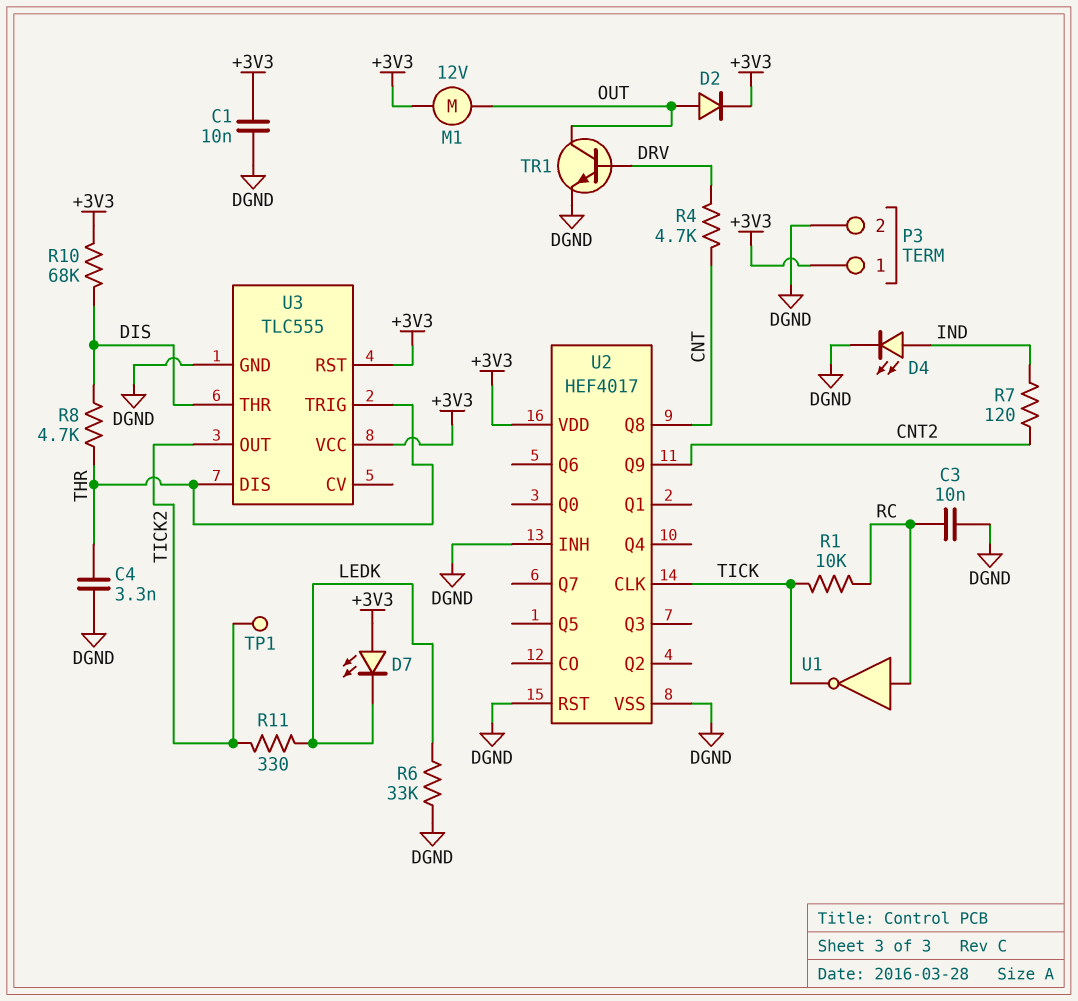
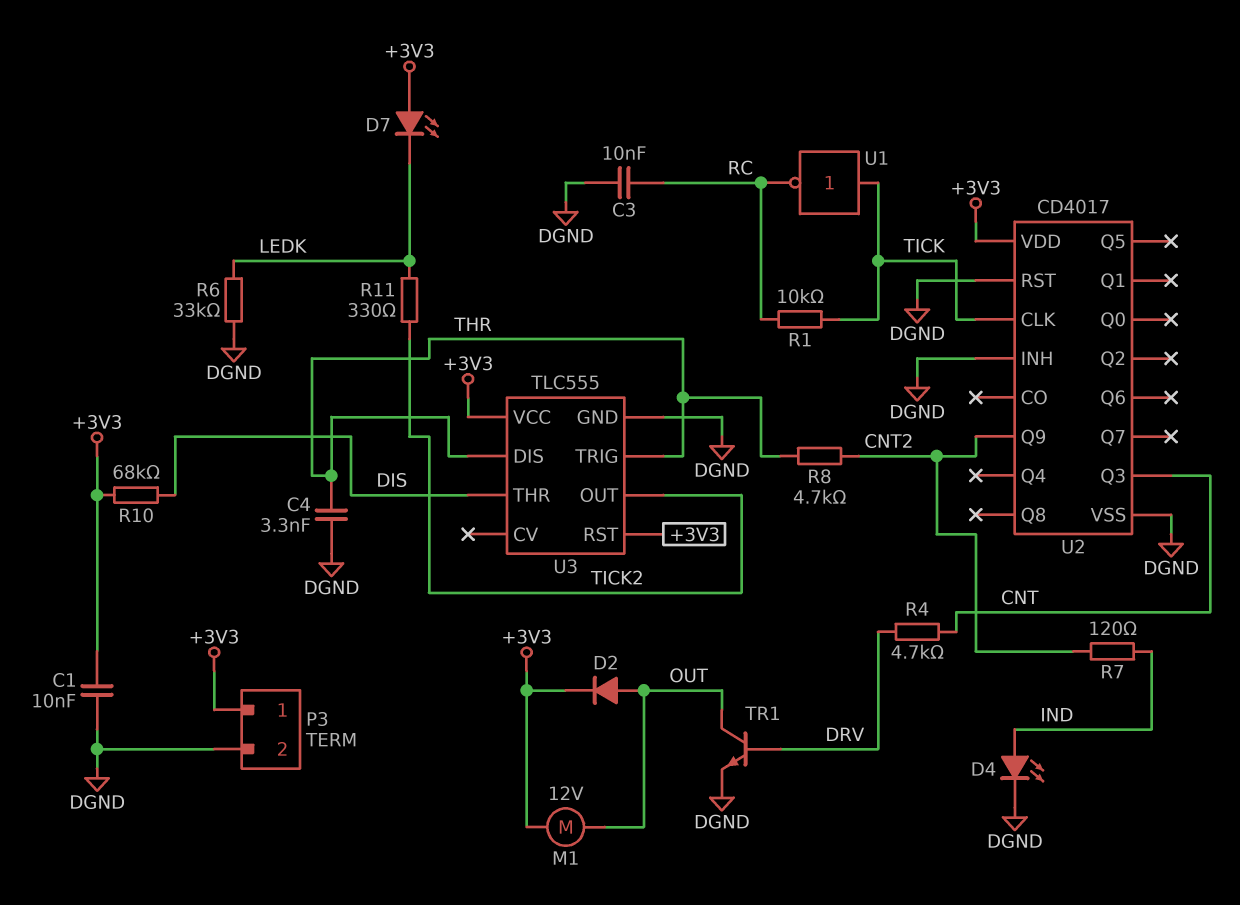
R8: 4.7k (DIS, THR) -> 4.7k (CNT2, THR)
TP1: test point (TICK2) -> none
U1: NOT (in RC, out TICK) -> NOT (in TICK, out RC)
U2: HEF4017 -> CD4017
U2 pin Q3: none -> CNT
U2 pin Q8: CNT -> none

